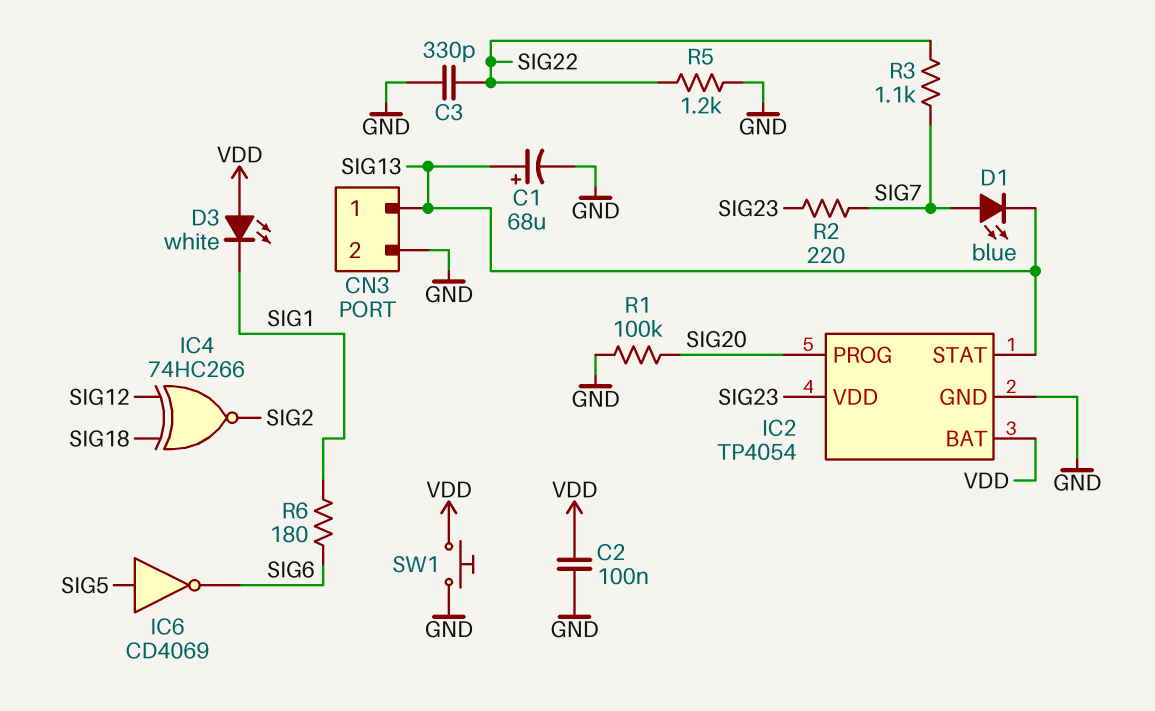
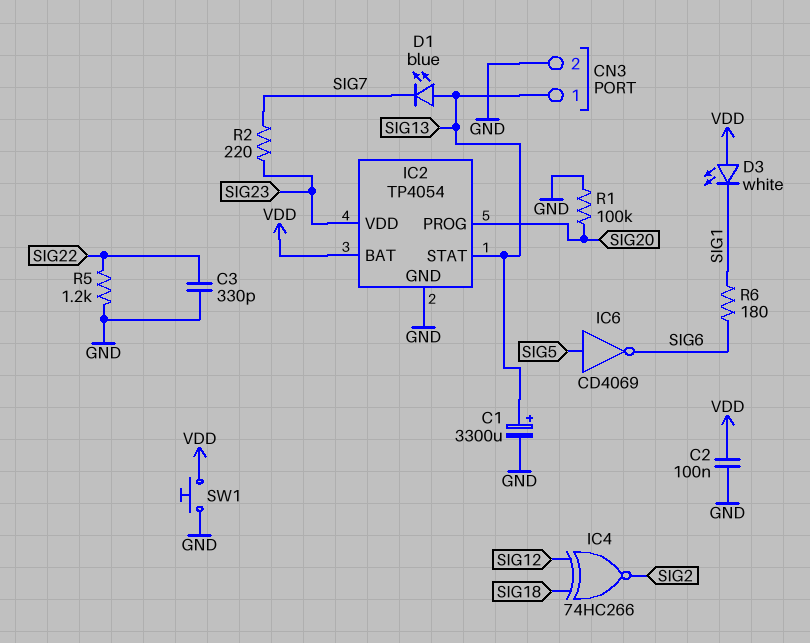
C1: 68uF (plus SIG13, minus GND) -> 3300uF (plus SIG13, minus GND)
D1: LED blue (A SIG7, K SIG13) -> LED blue (A SIG13, K SIG7)
R3: 1.1k (SIG7, SIG22) -> none

